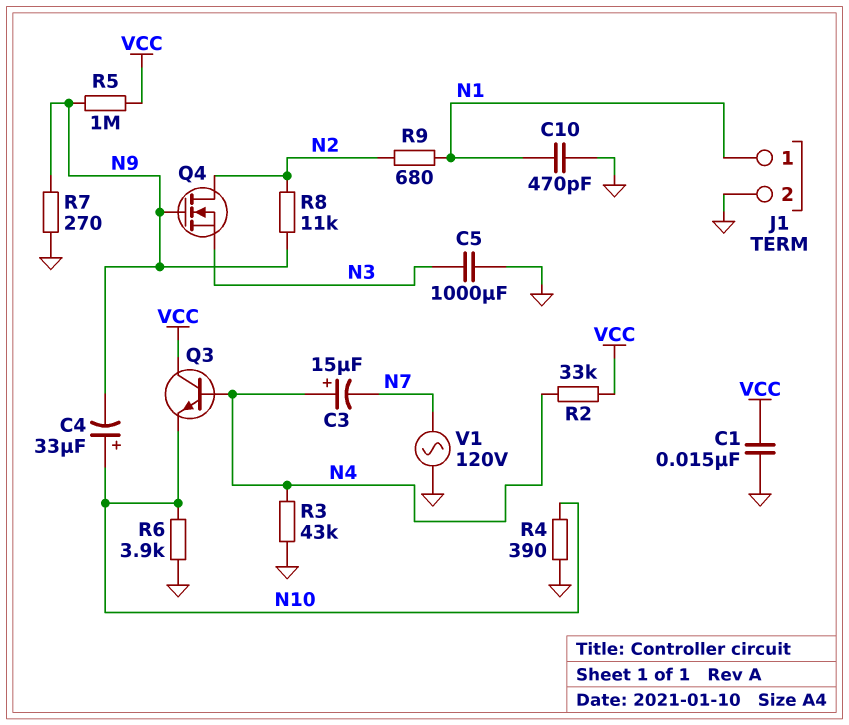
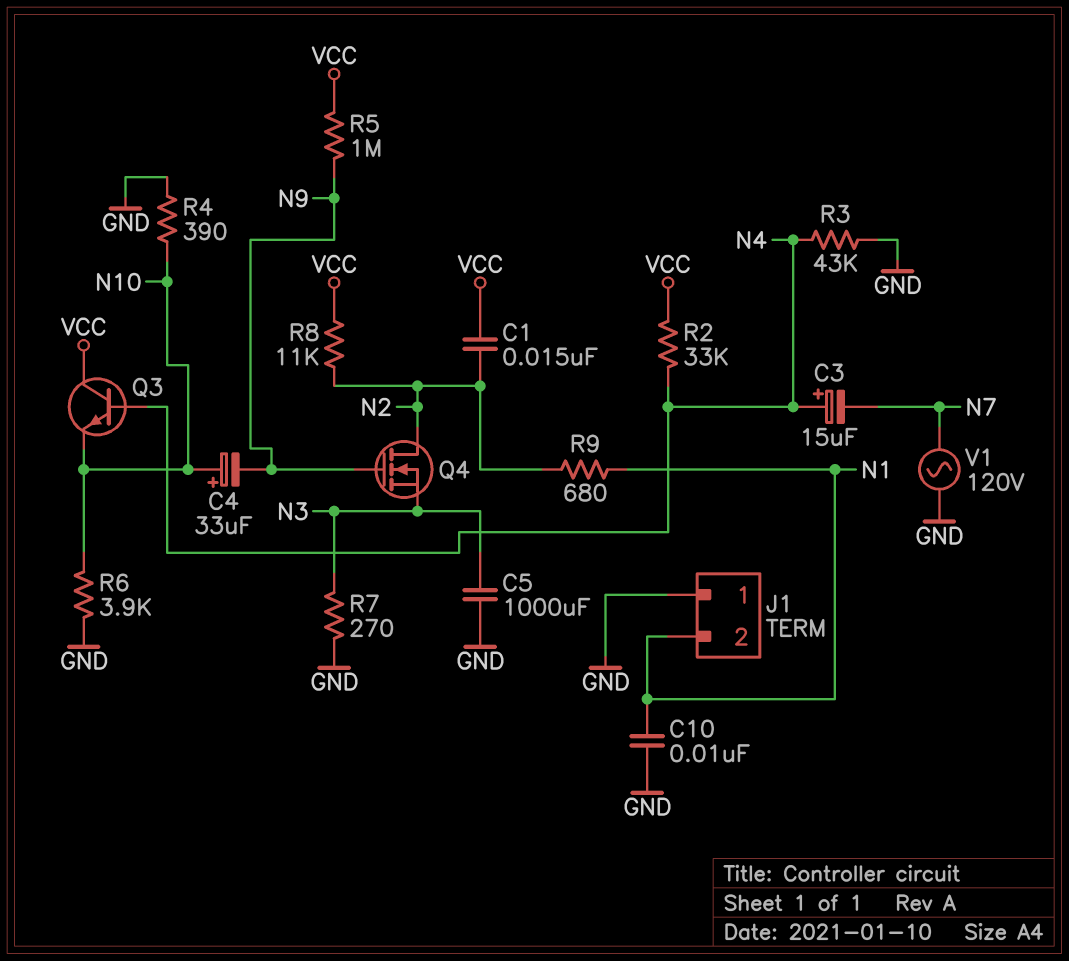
C1: 15nF (GND, VCC) -> 15nF (N2, VCC)
C10: 470pF (GND, N1) -> 10nF (GND, N1)
J1 pin 1: N1 -> GND
J1 pin 2: GND -> N1
R7: 270 (GND, N9) -> 270 (GND, N3)
R8: 11k (N2, N9) -> 11k (N2, VCC)

